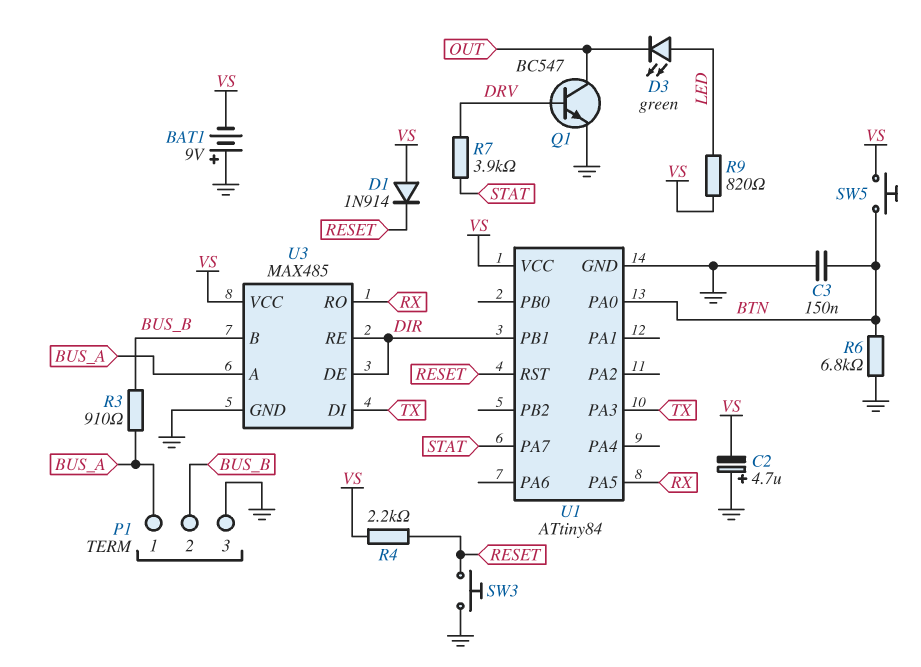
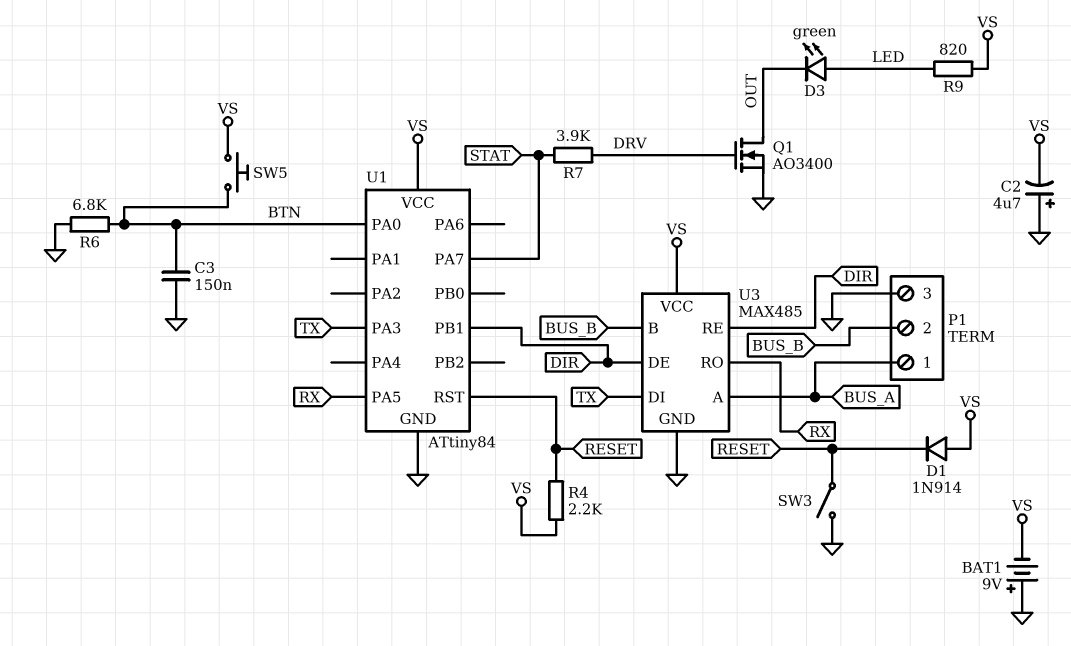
Q1: NPN BC547 (B DRV, C OUT, E GND) -> NMOS AO3400 (G DRV, D OUT, S GND)
R3: 910 (BUS_A, BUS_B) -> none
SW3: button (GND, RESET) -> switch (GND, RESET)

